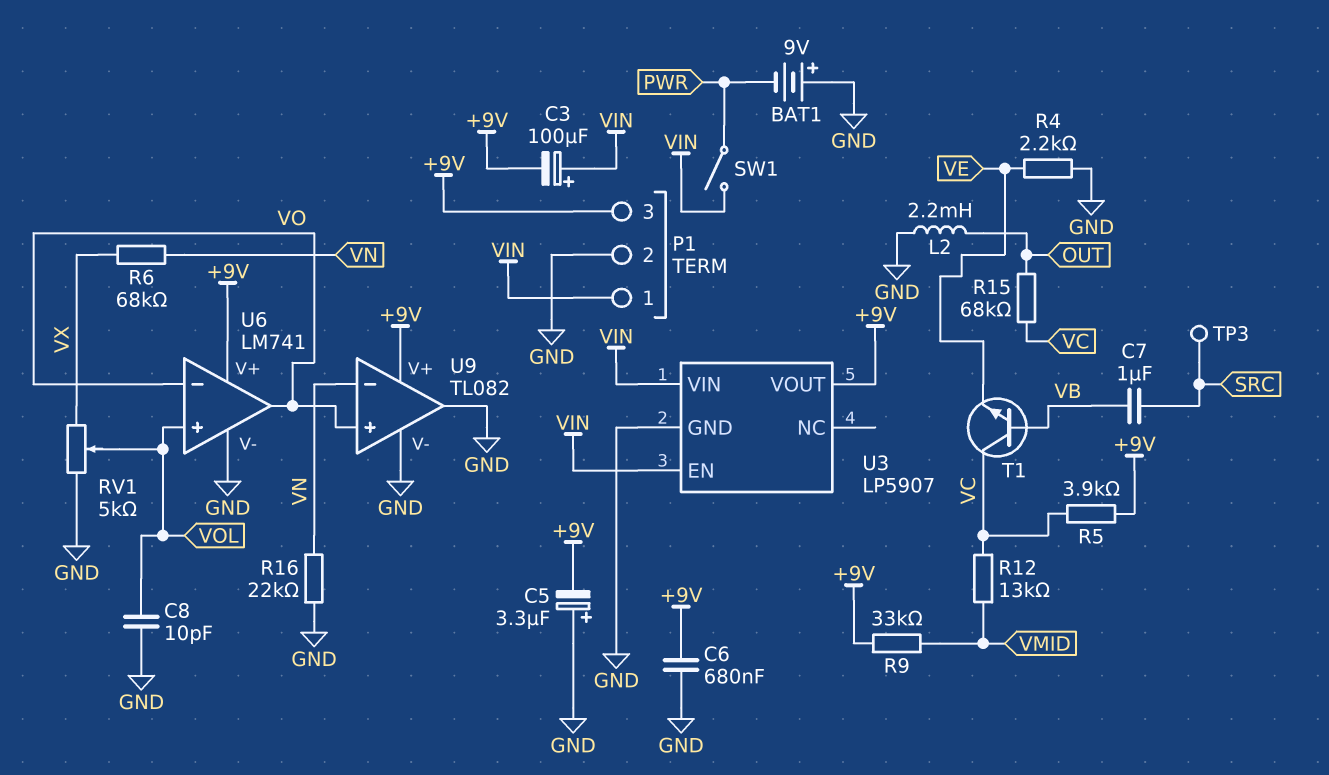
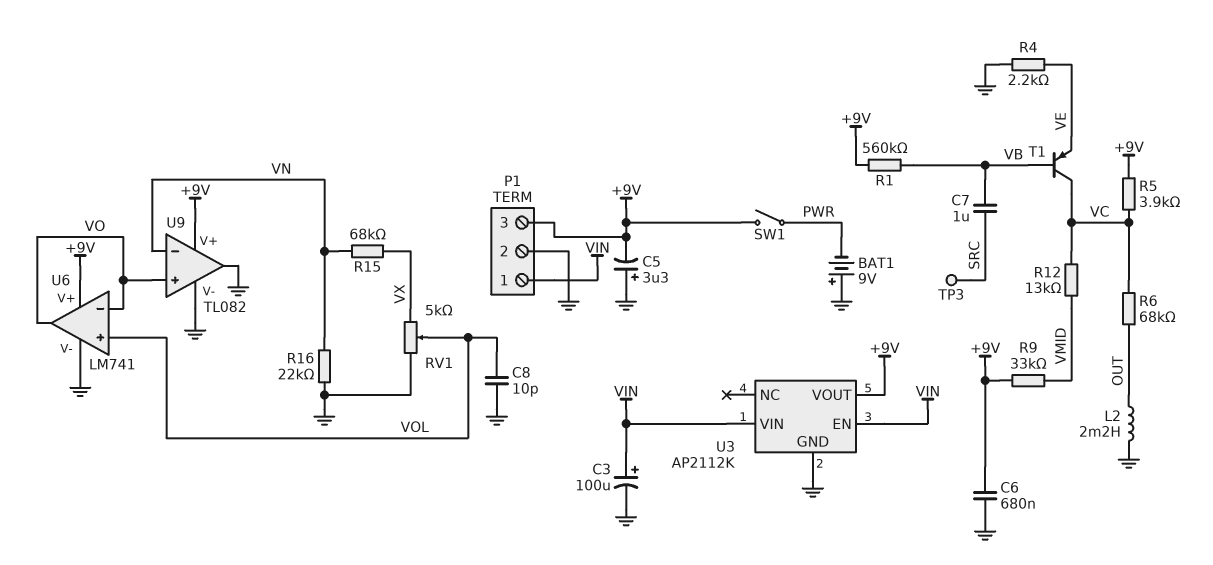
C3: 100uF (plus VIN, minus +9V) -> 100uF (plus VIN, minus GND)
R1: none -> 560k (+9V, VB)
R6: 68k (VN, VX) -> 68k (OUT, VC)
R15: 68k (OUT, VC) -> 68k (VN, VX)
SW1: switch (PWR, VIN) -> switch (+9V, PWR)
T1: NPN (B VB, C VC, E VE) -> PNP (B VB, C VC, E VE)
U3: LP5907 -> AP2112K

